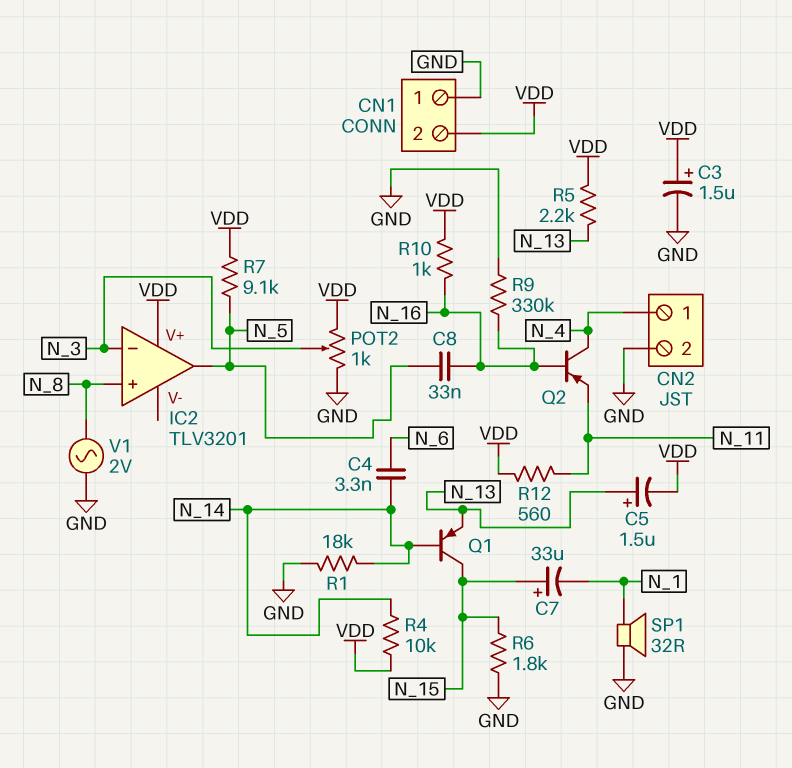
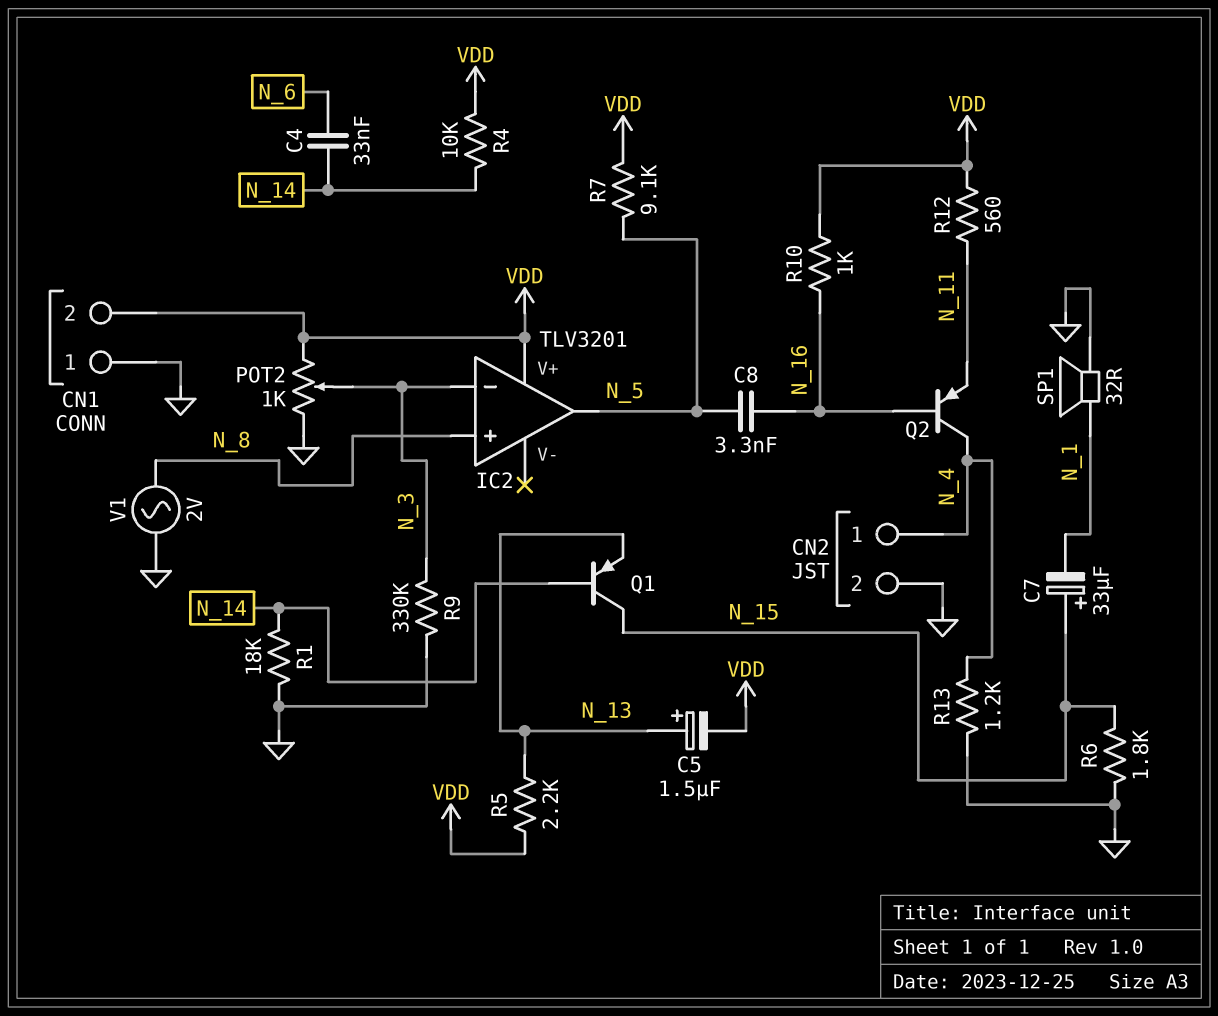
C3: 1.5uF (plus VDD, minus GND) -> none
C4: 3.3nF (N_6, N_14) -> 33nF (N_6, N_14)
C8: 33nF (N_5, N_16) -> 3.3nF (N_5, N_16)
R9: 330k (GND, N_16) -> 330k (GND, N_3)
R13: none -> 1.2k (GND, N_4)

